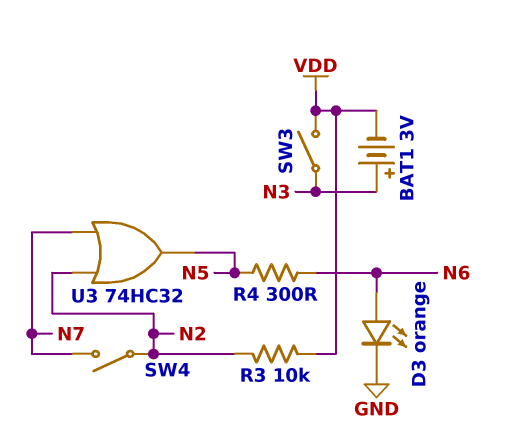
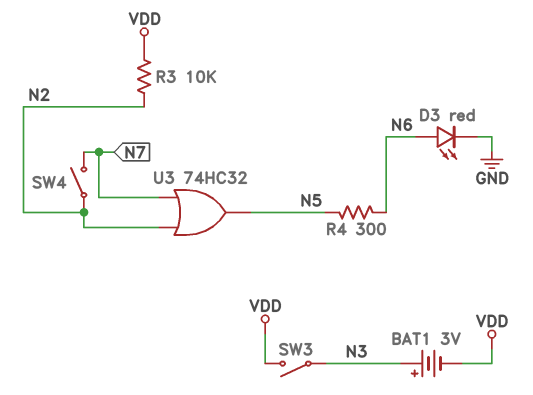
D3: LED orange (A N6, K GND) -> LED red (A N6, K GND)

